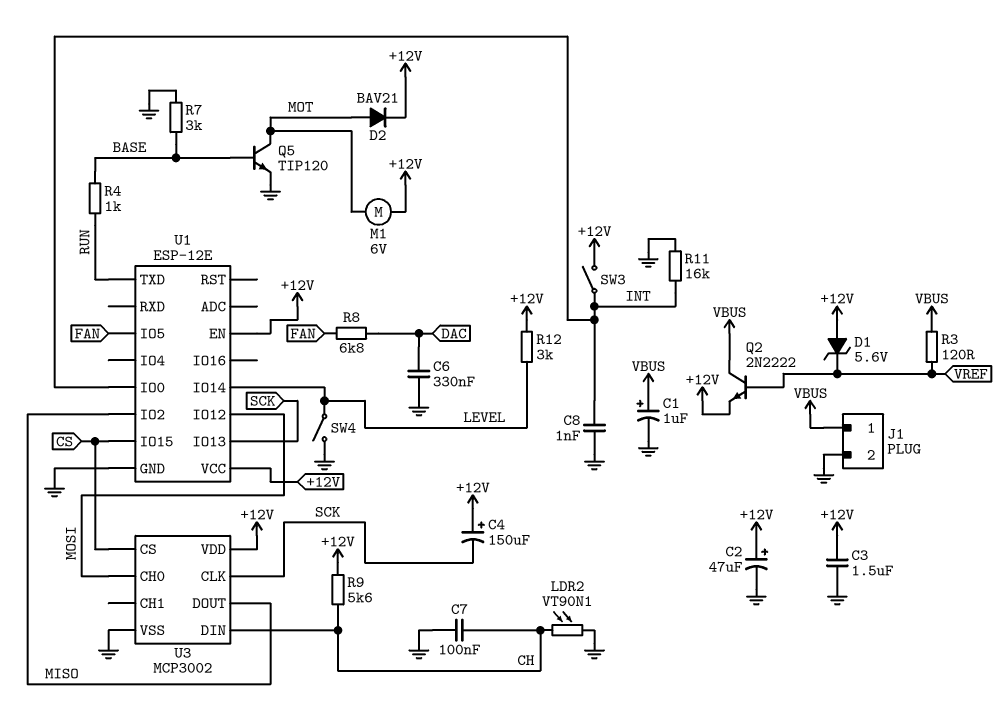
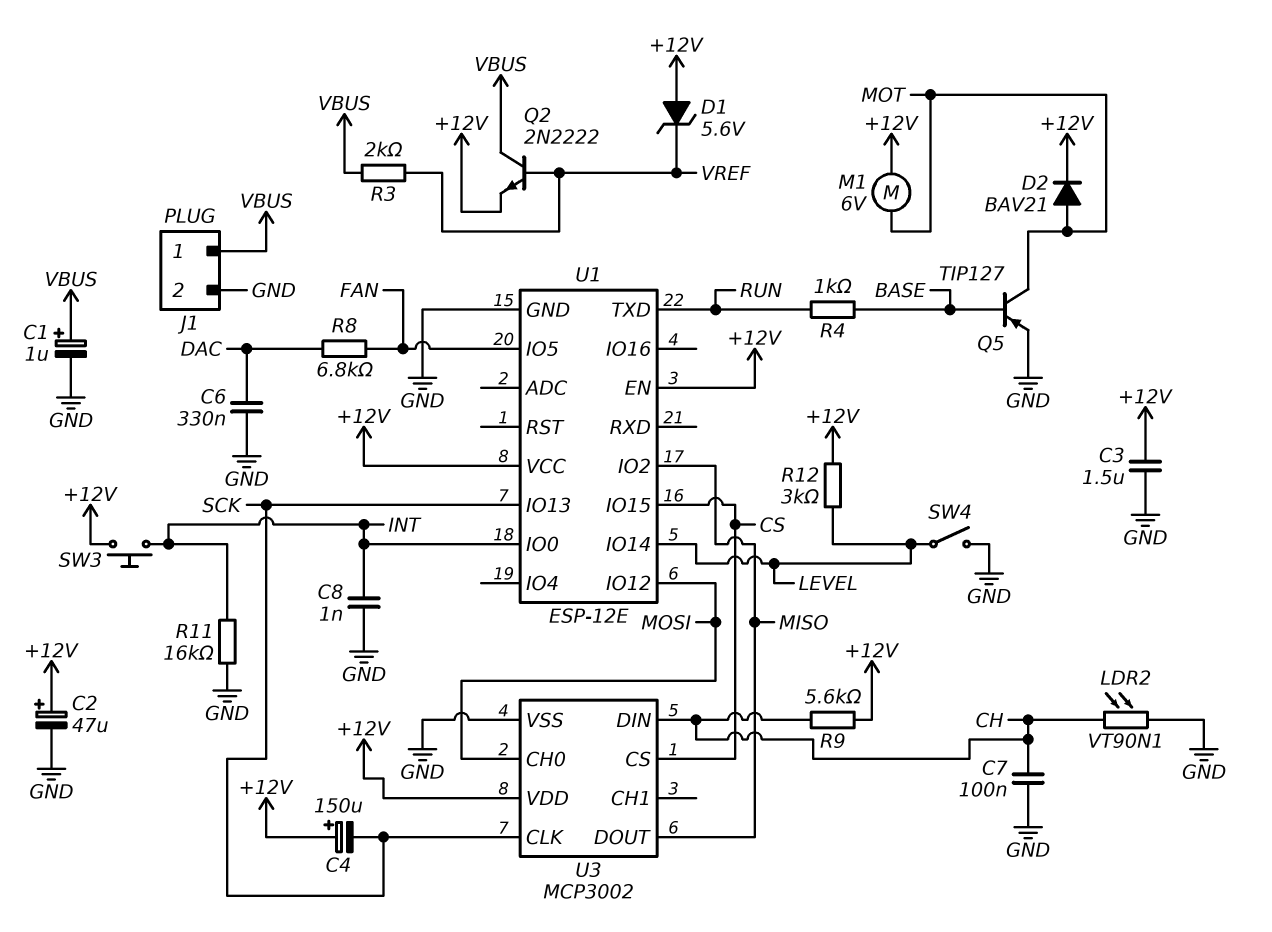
Q5: NPN TIP120 (B BASE, C MOT, E GND) -> PNP TIP127 (B BASE, C MOT, E GND)
R3: 120 (VBUS, VREF) -> 2k (VBUS, VREF)
R7: 3k (BASE, GND) -> none
SW3: switch (+12V, INT) -> button (+12V, INT)

